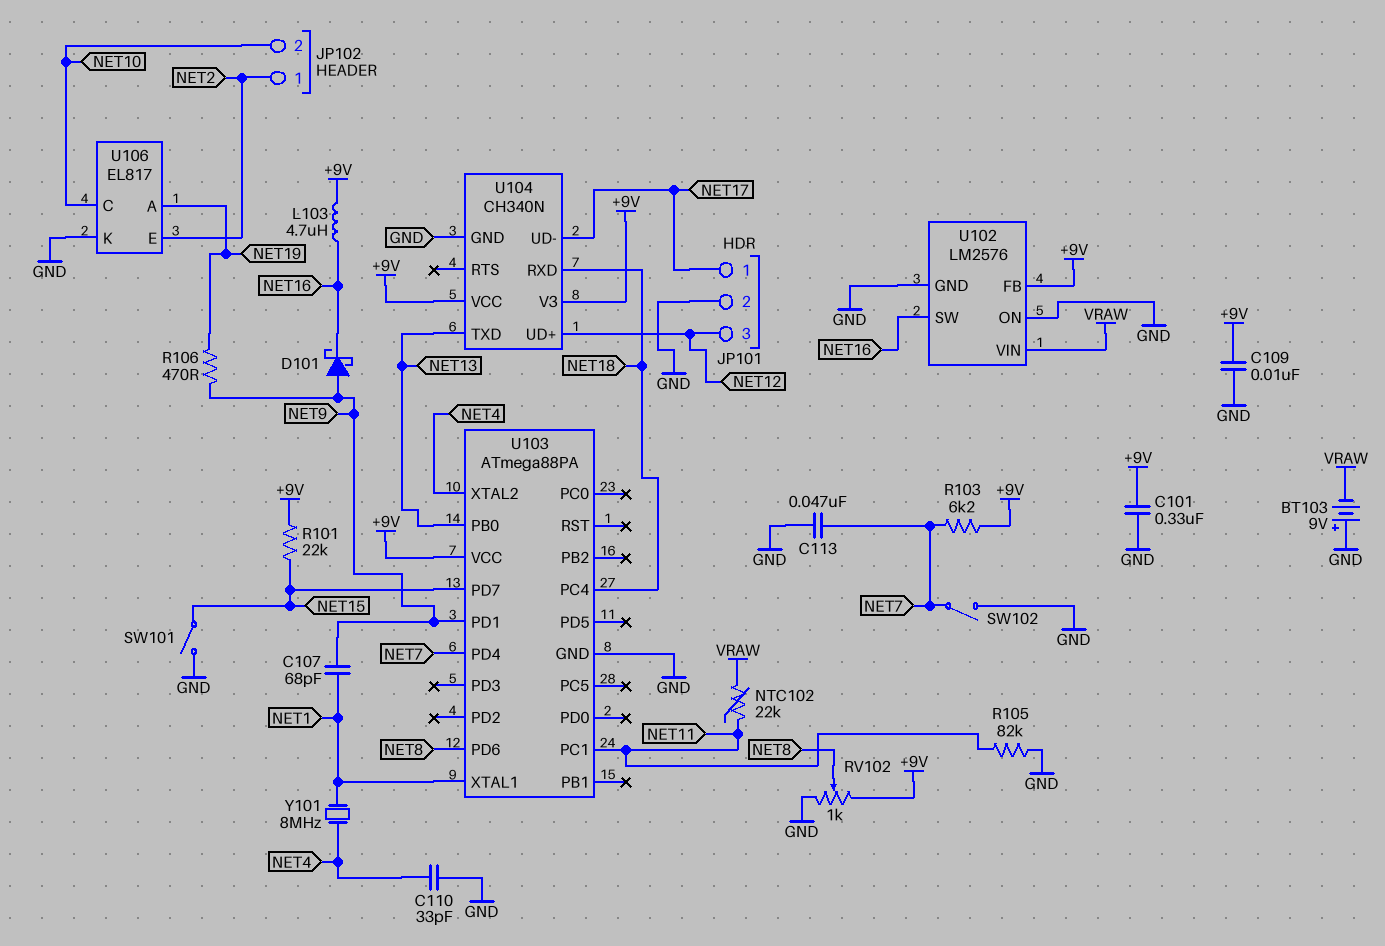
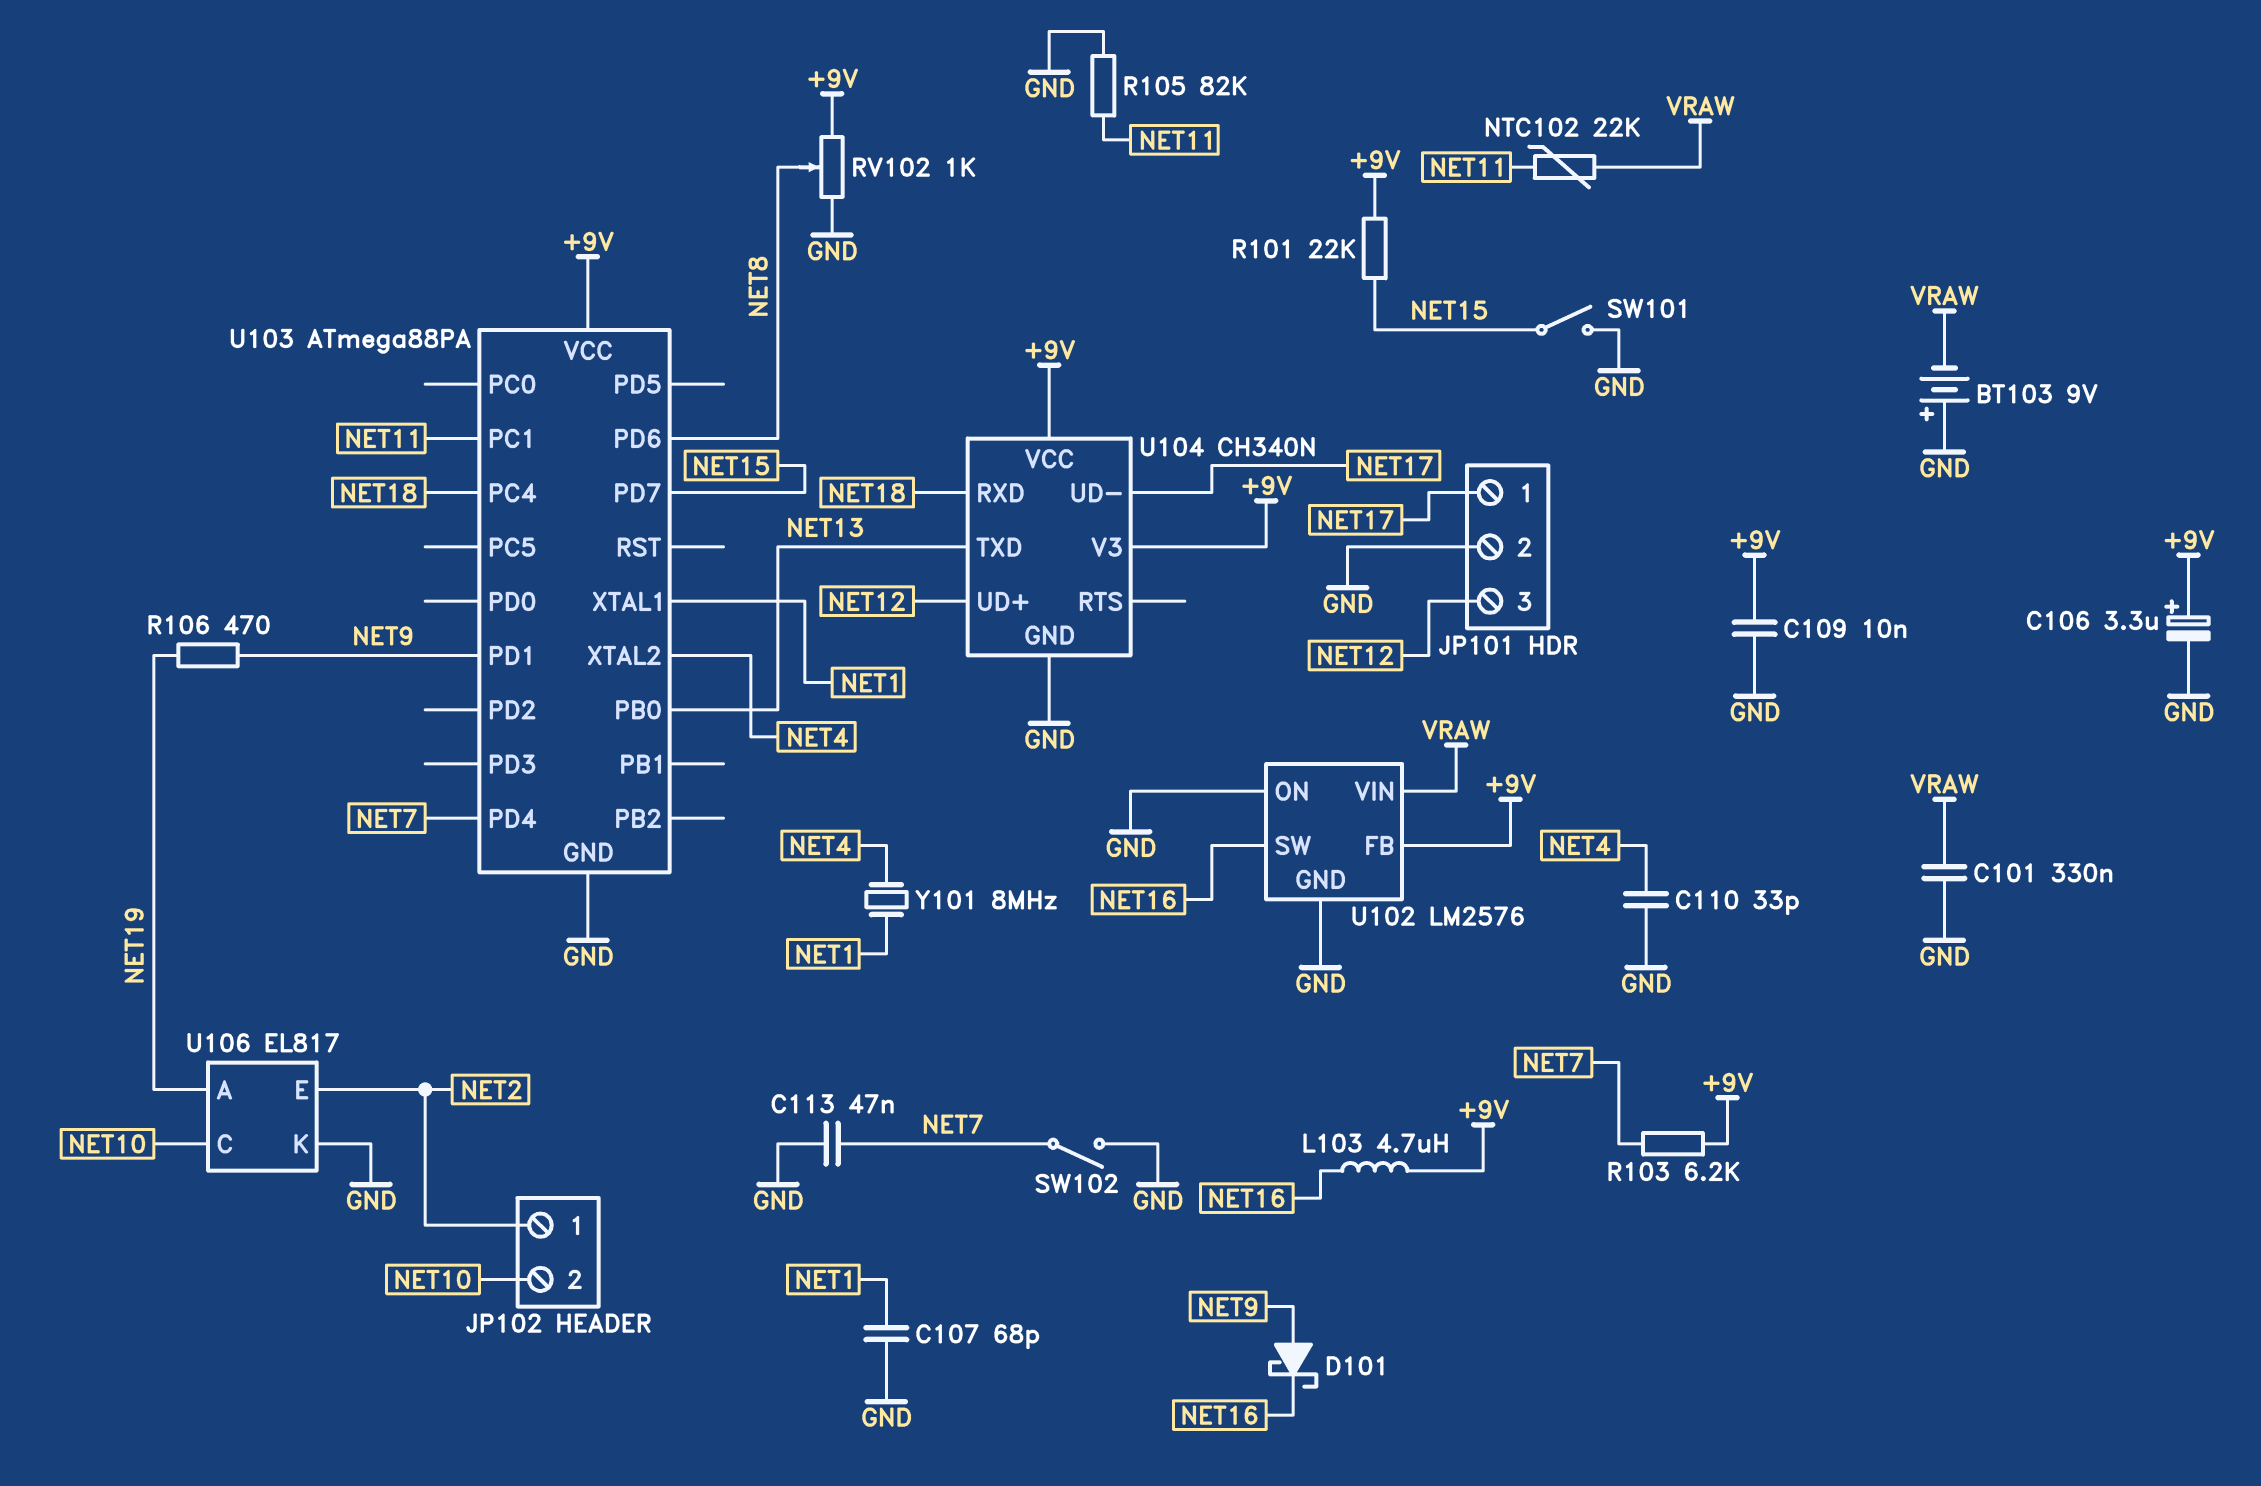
C101: 330nF (+9V, GND) -> 330nF (GND, VRAW)
C106: none -> 3.3uF (plus +9V, minus GND)
C107: 68pF (NET1, NET9) -> 68pF (GND, NET1)

